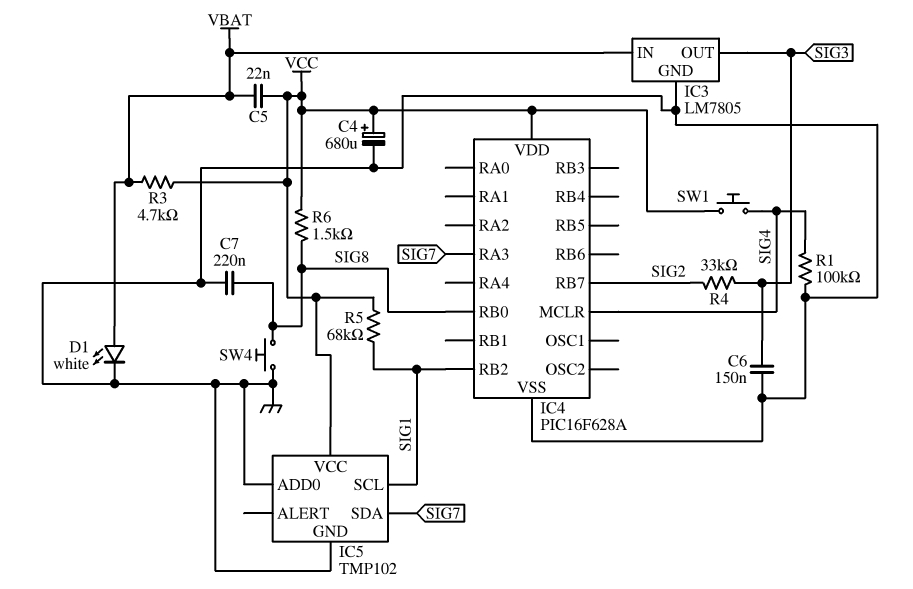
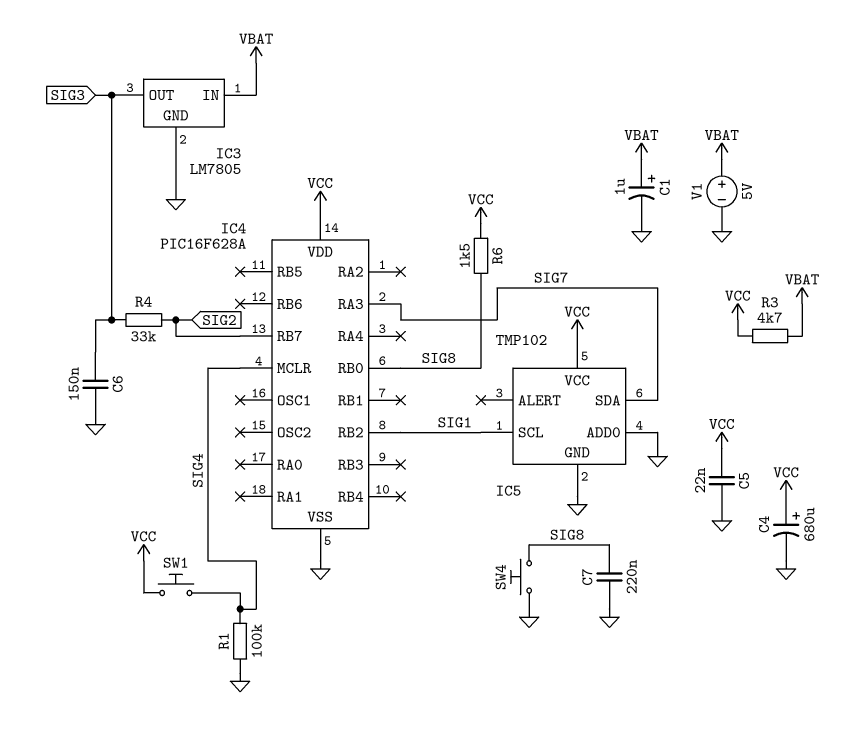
C1: none -> 1uF (plus VBAT, minus GND)
C5: 22nF (VBAT, VCC) -> 22nF (GND, VCC)
D1: LED white (A VBAT, K GND) -> none
R5: 68k (SIG1, VCC) -> none
V1: none -> 5V (plus VBAT, minus GND)

